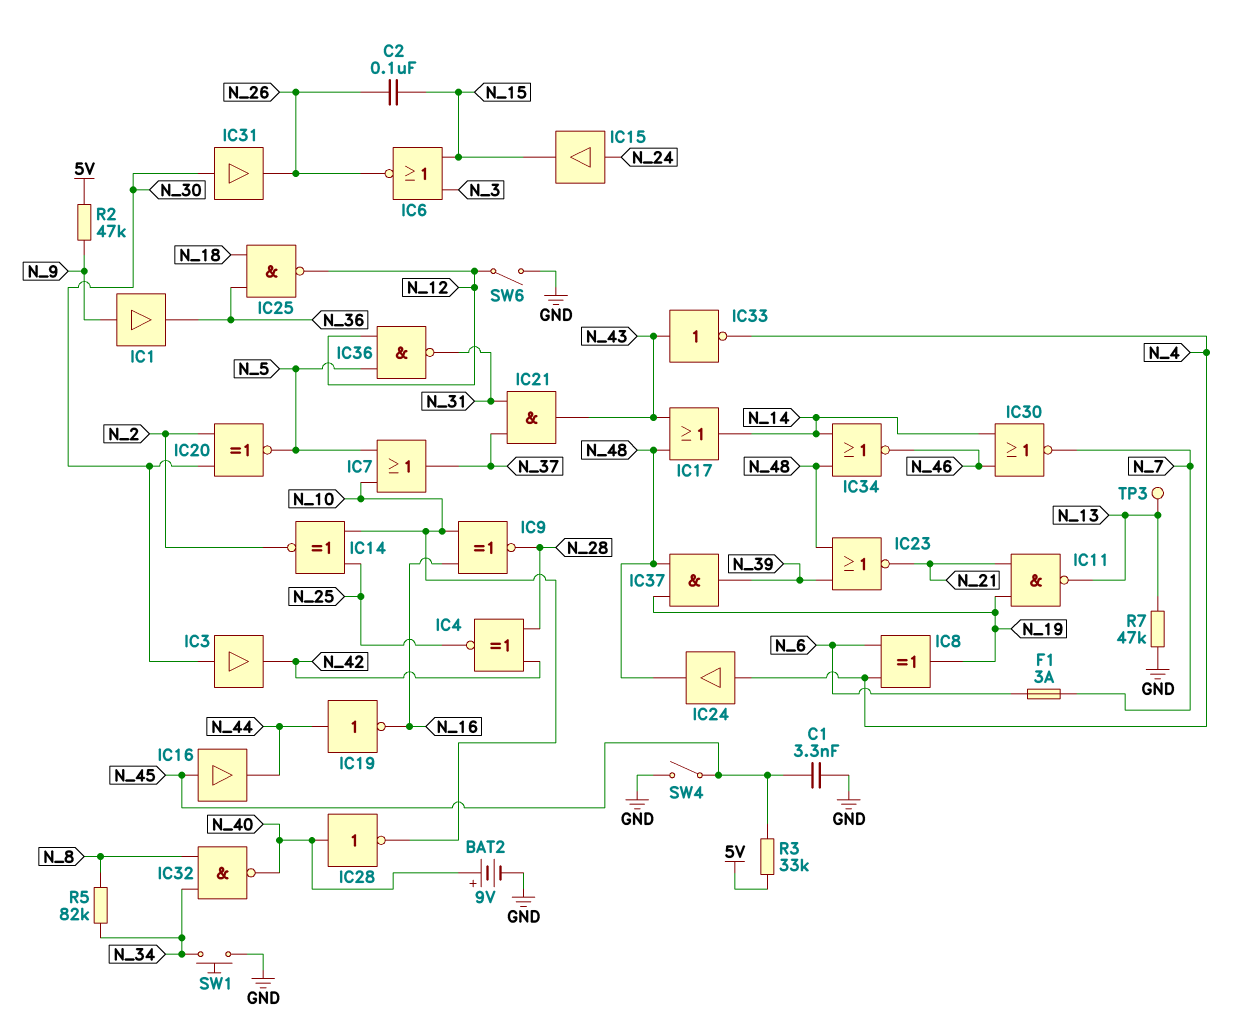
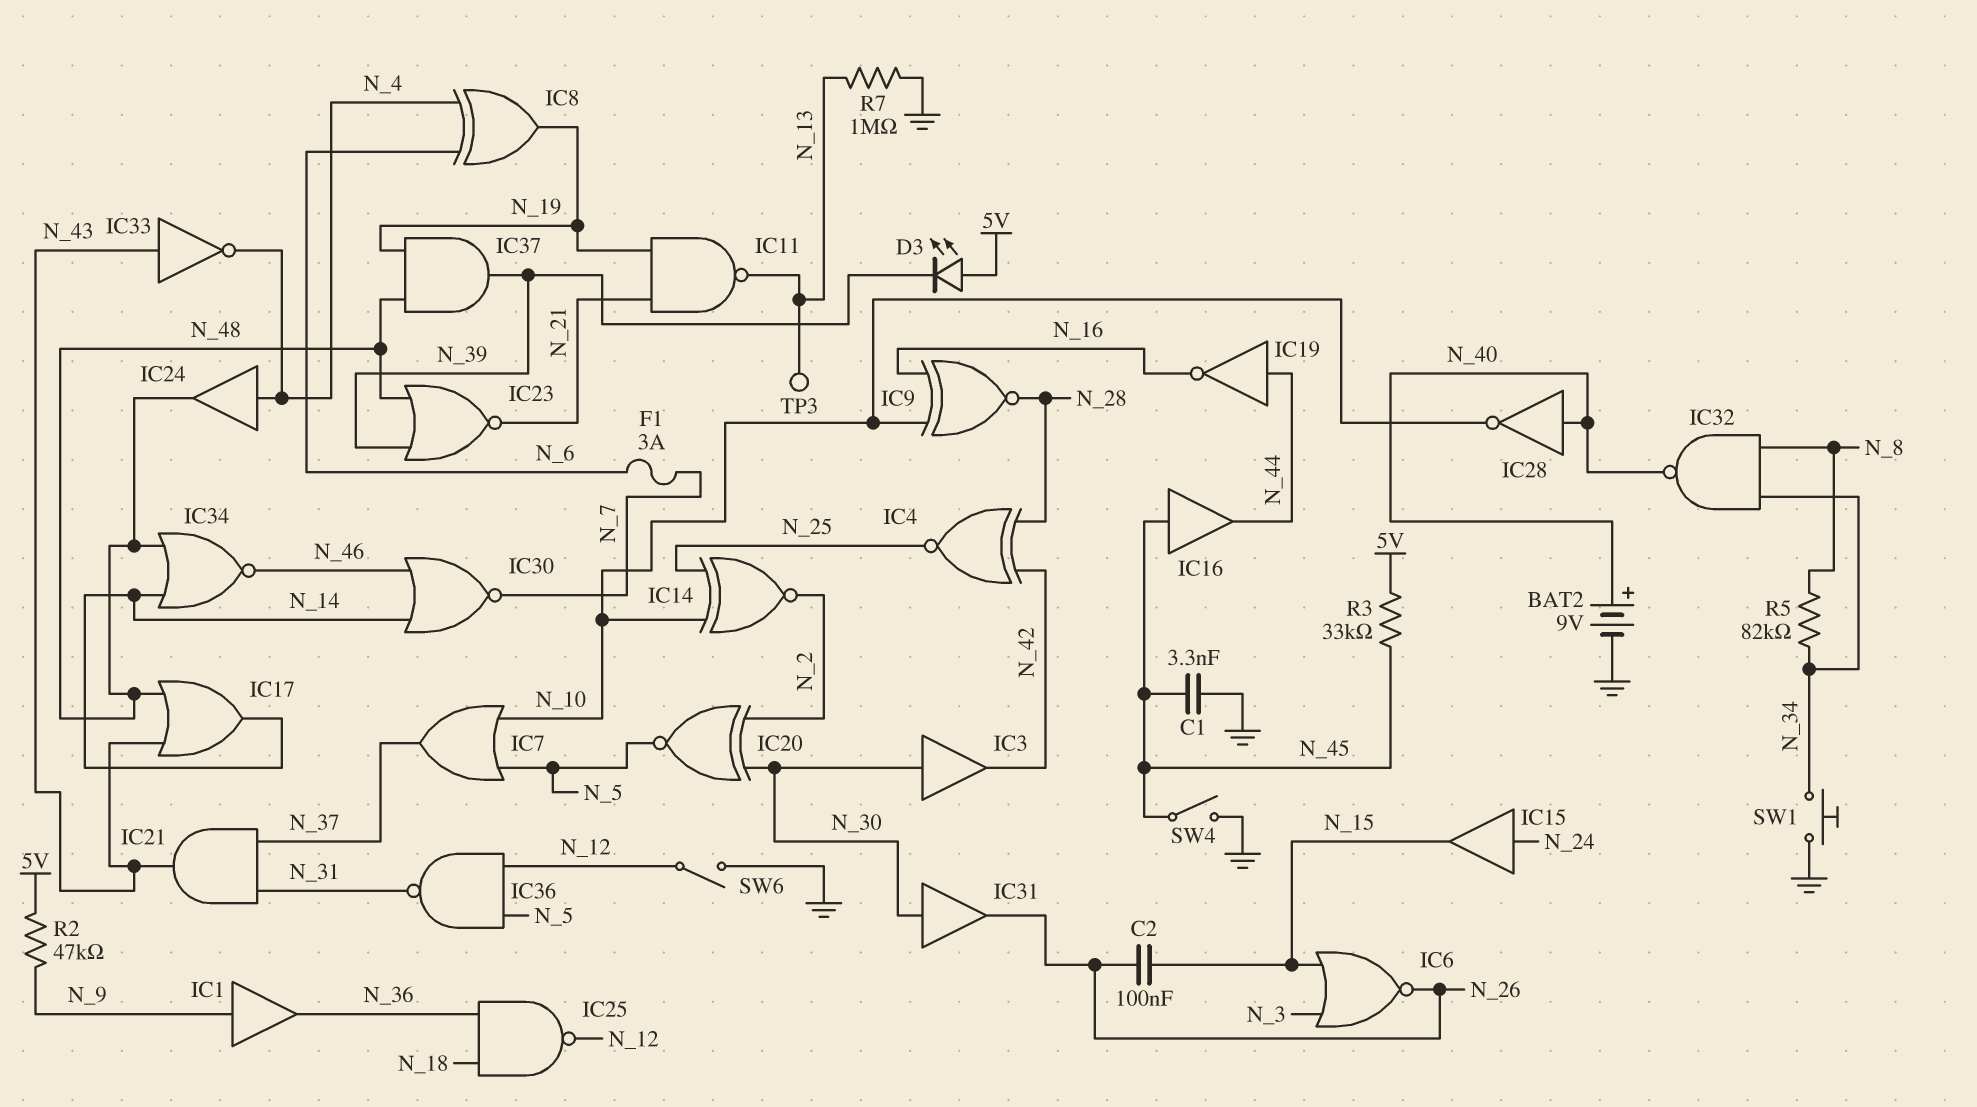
D3: none -> LED (A 5V, K N_39)
R7: 47k (GND, N_13) -> 1M (GND, N_13)

